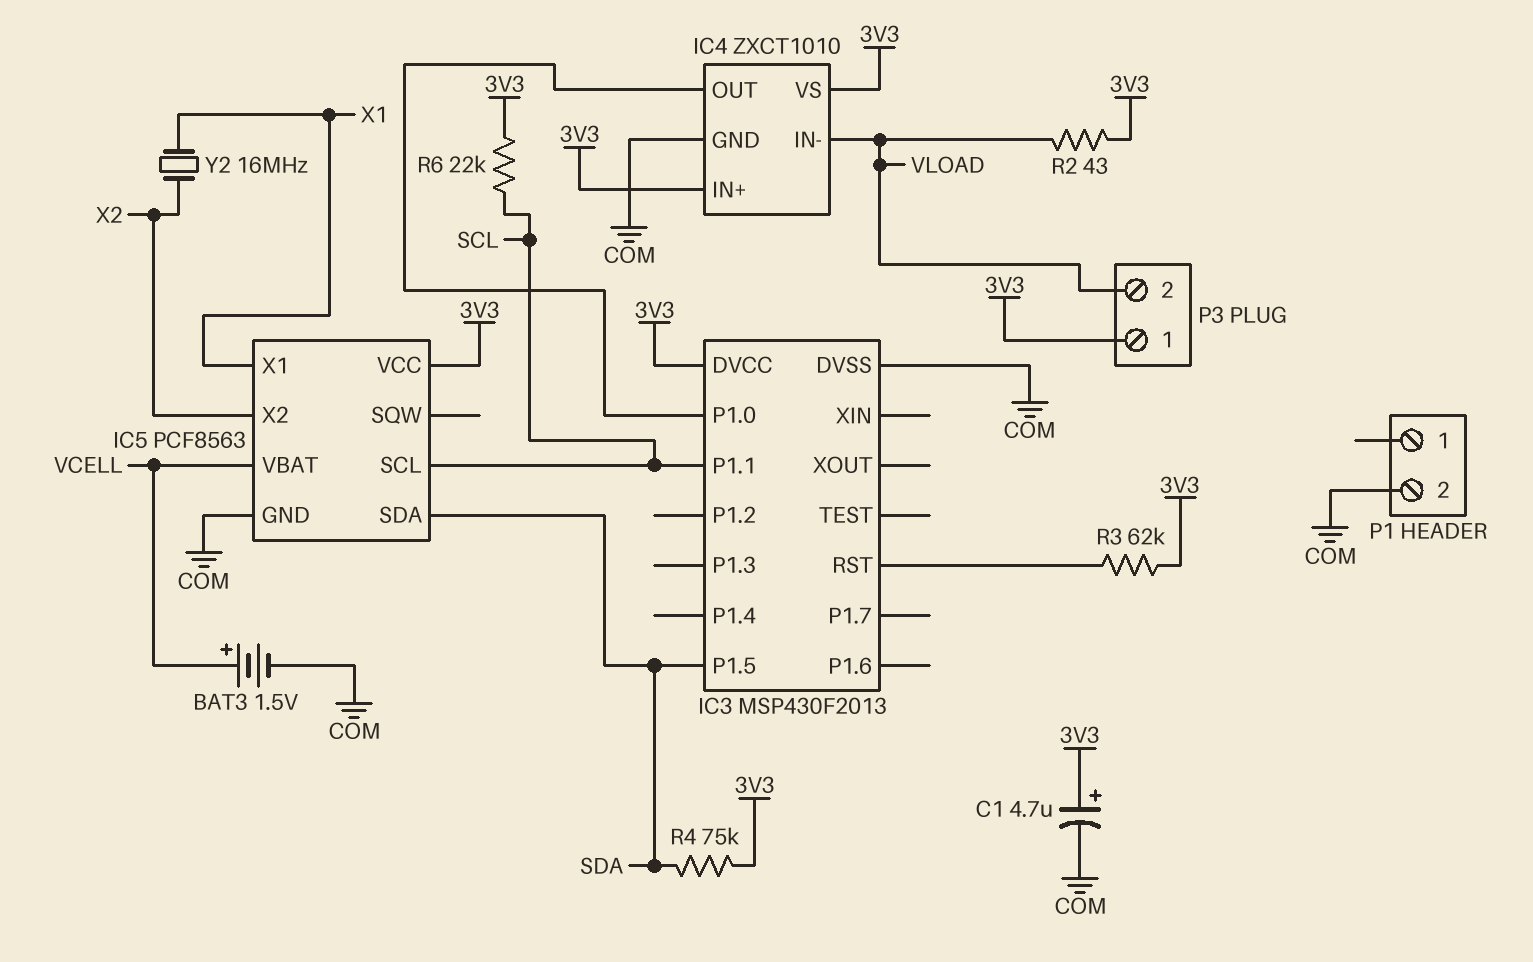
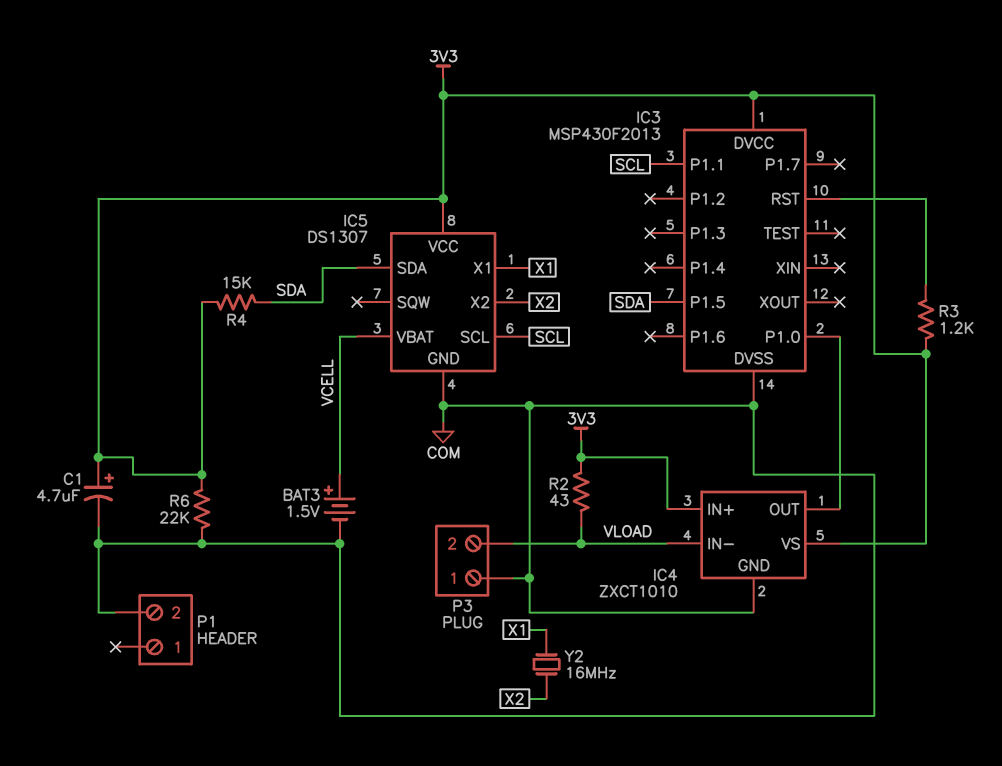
IC5: PCF8563 -> DS1307
P3 pin 1: 3V3 -> COM
R3: 62k (3V3, IC3/RST) -> 1.2k (3V3, IC3/RST)
R4: 75k (3V3, SDA) -> 15k (3V3, SDA)
R6: 22k (3V3, SCL) -> 22k (3V3, COM)

